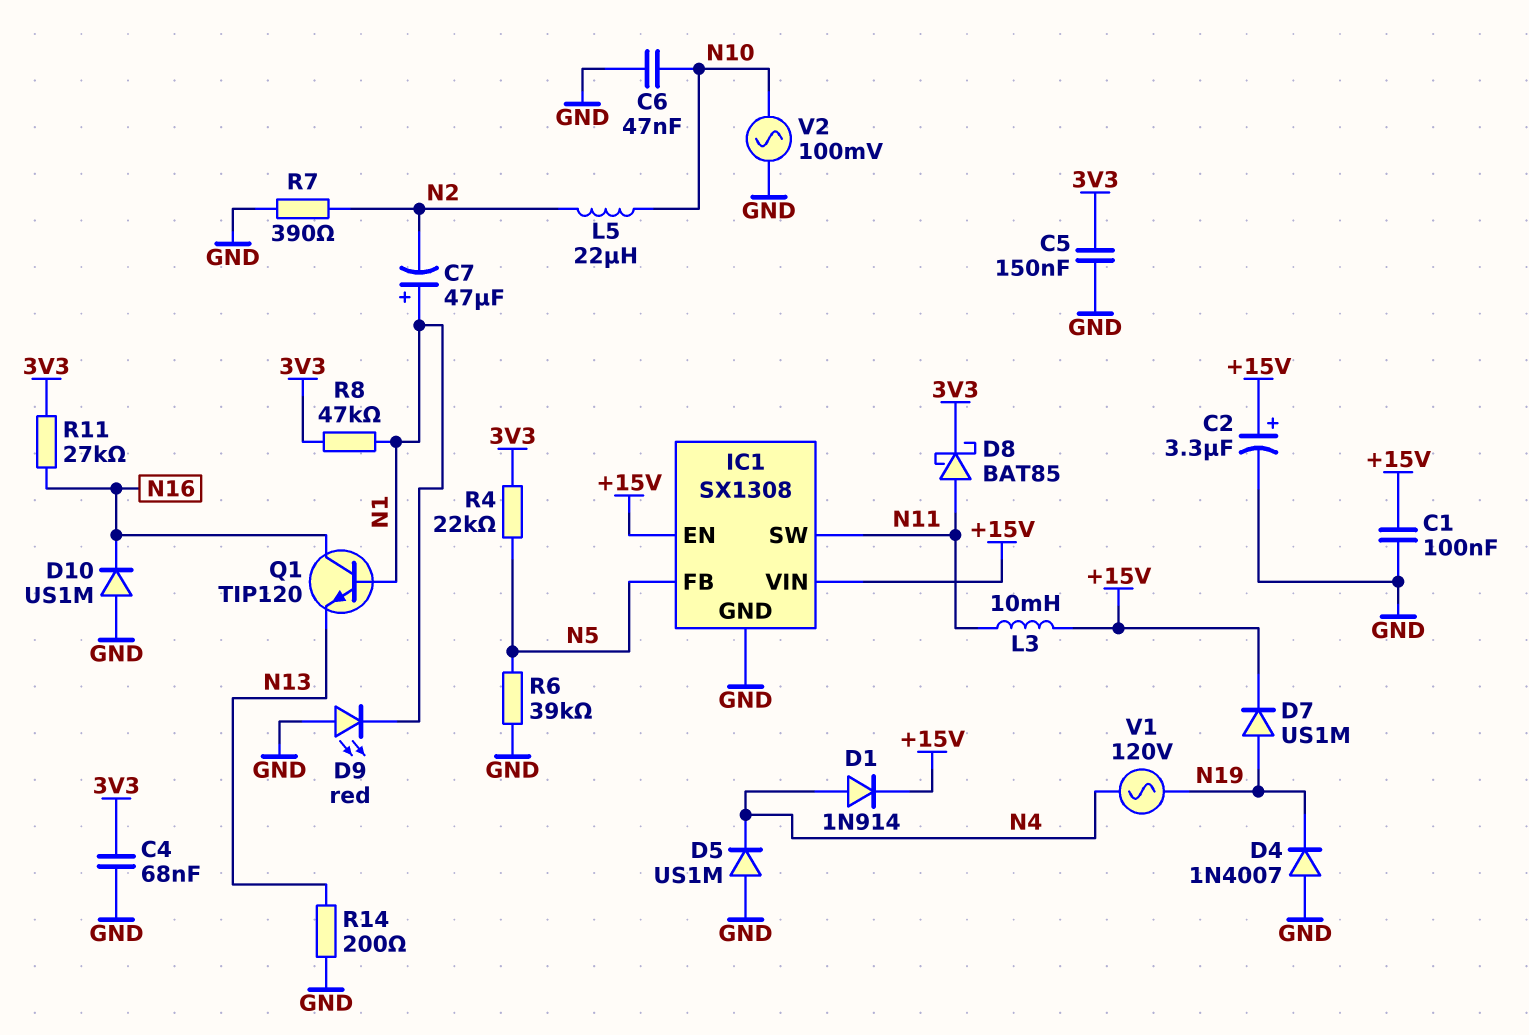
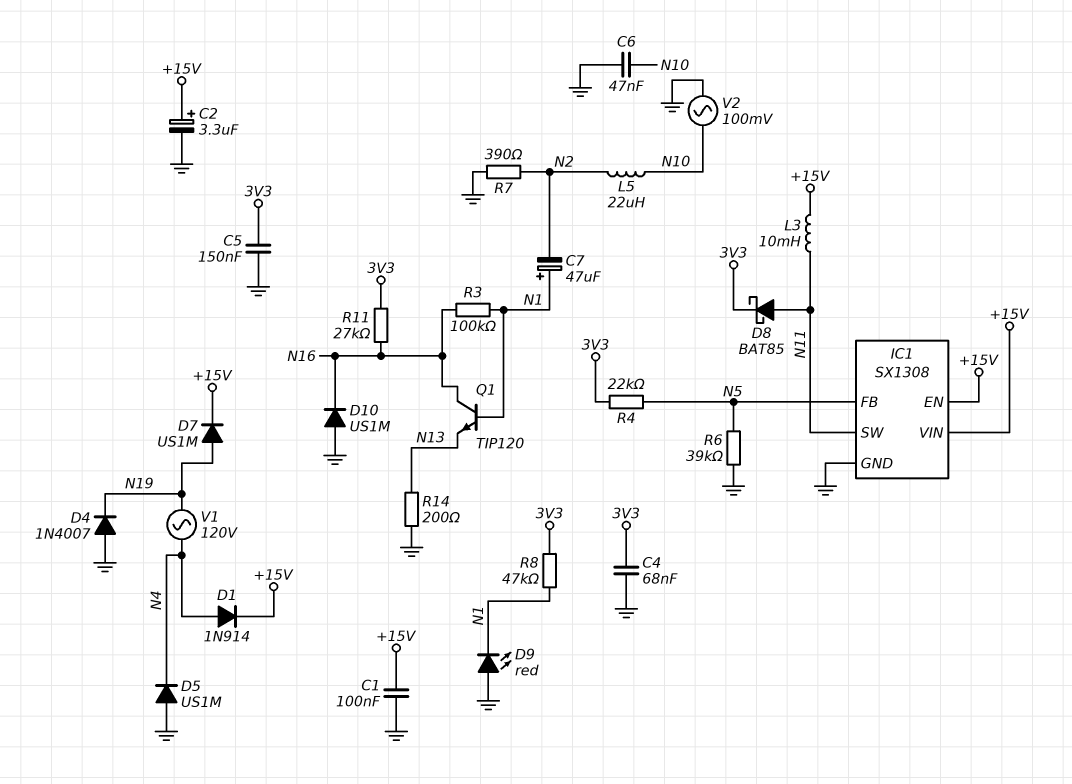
R3: none -> 100k (N1, N16)

